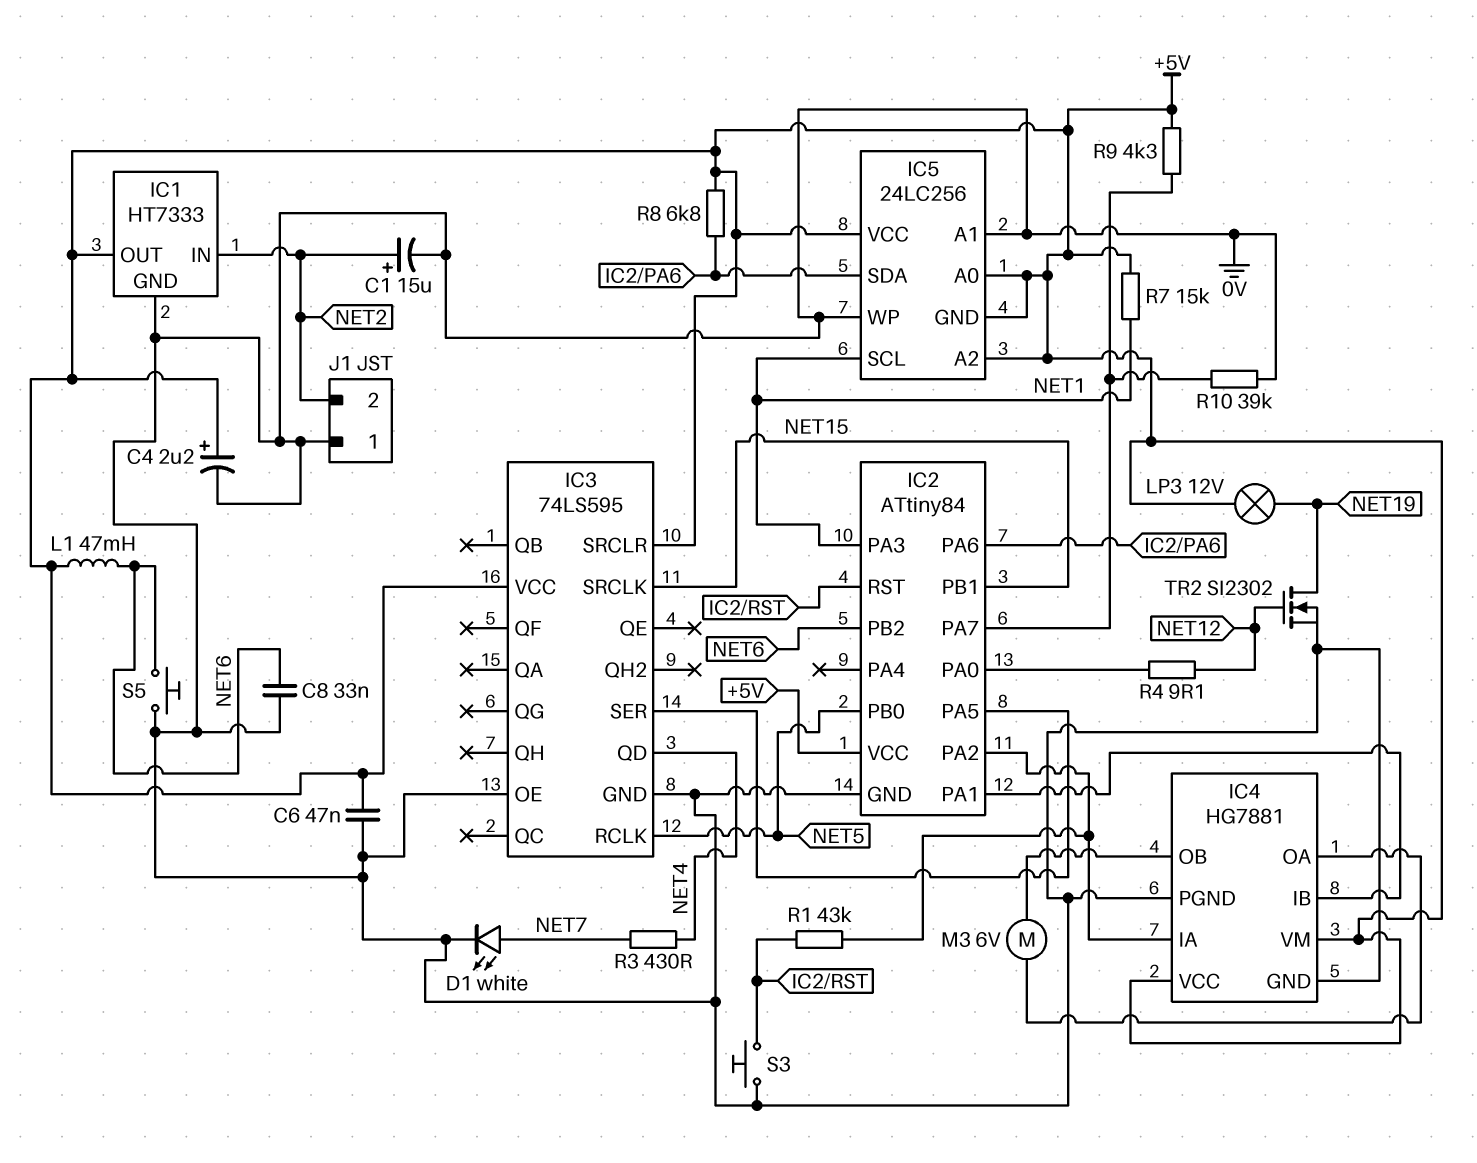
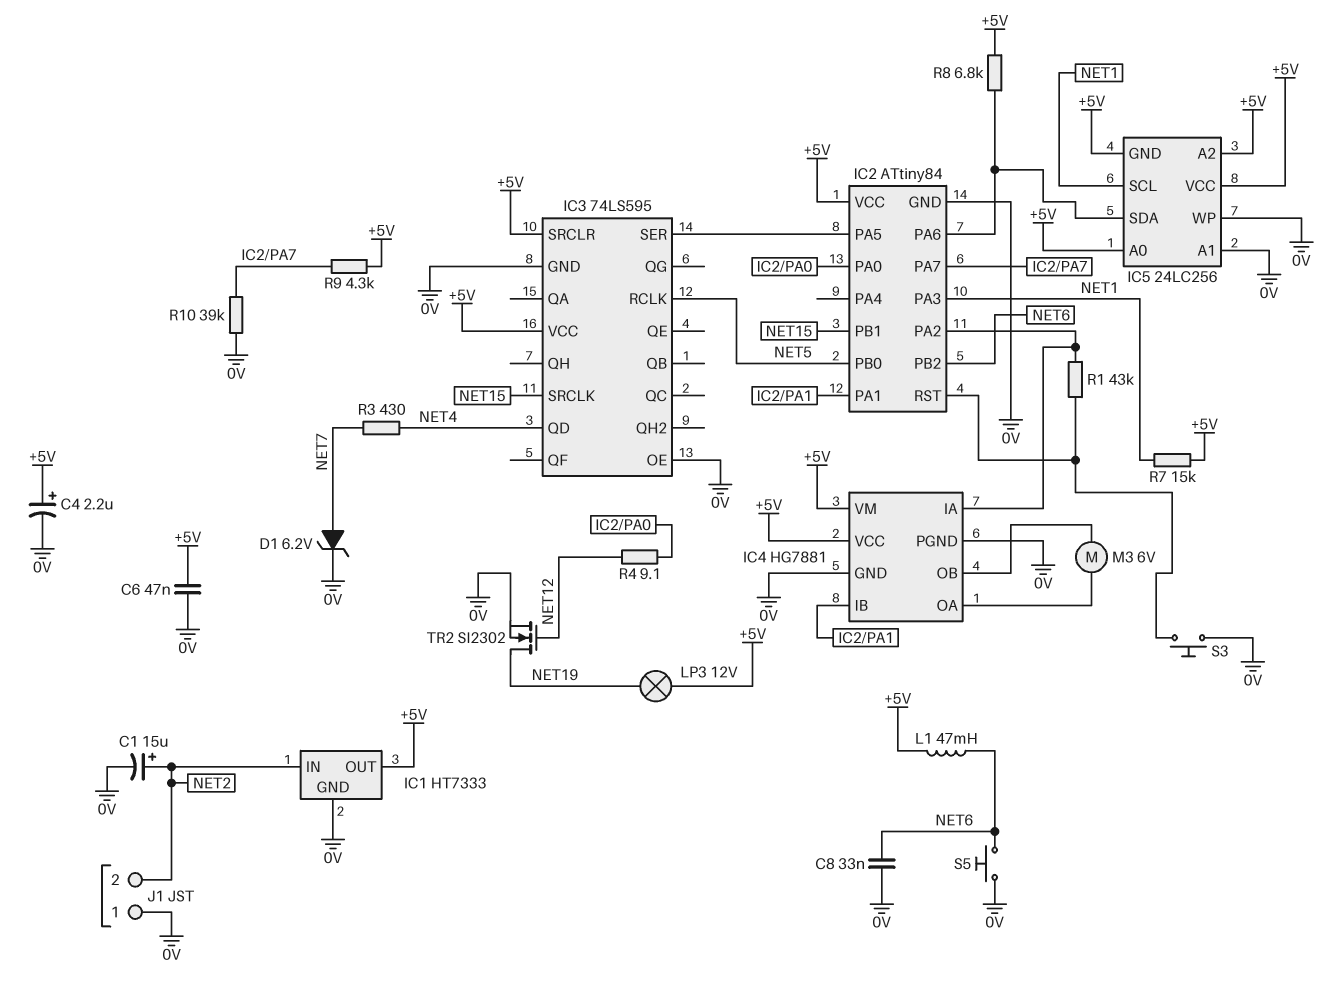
D1: LED white (A NET7, K 0V) -> zener 6.2V (A NET7, K 0V)

